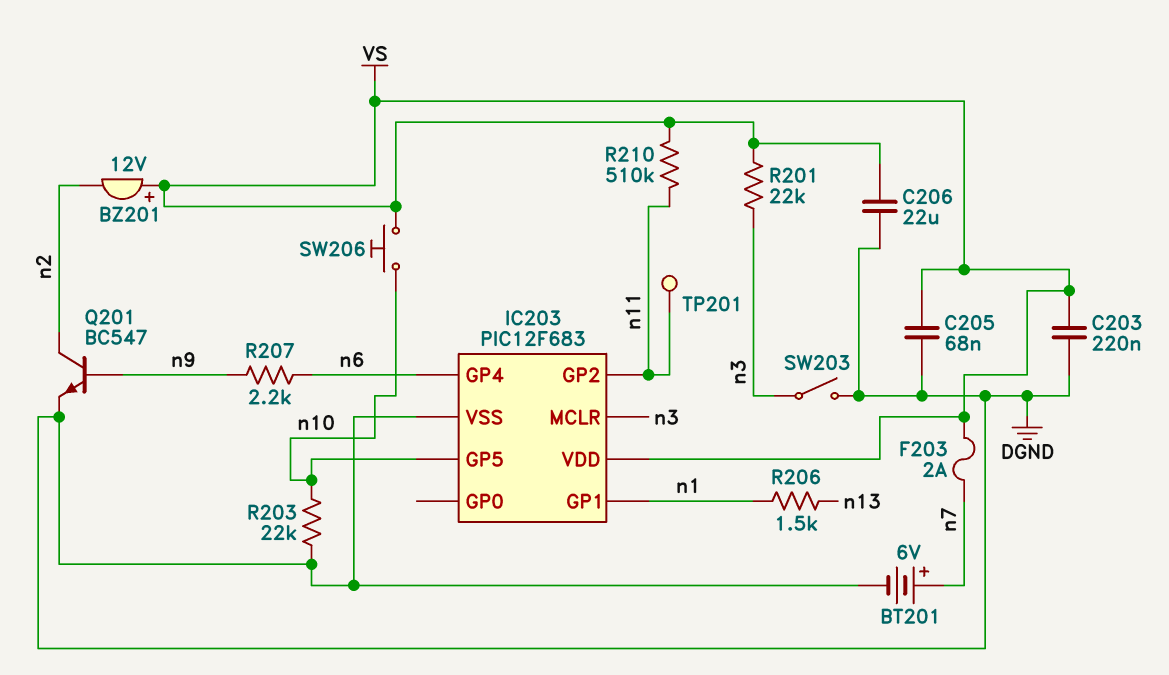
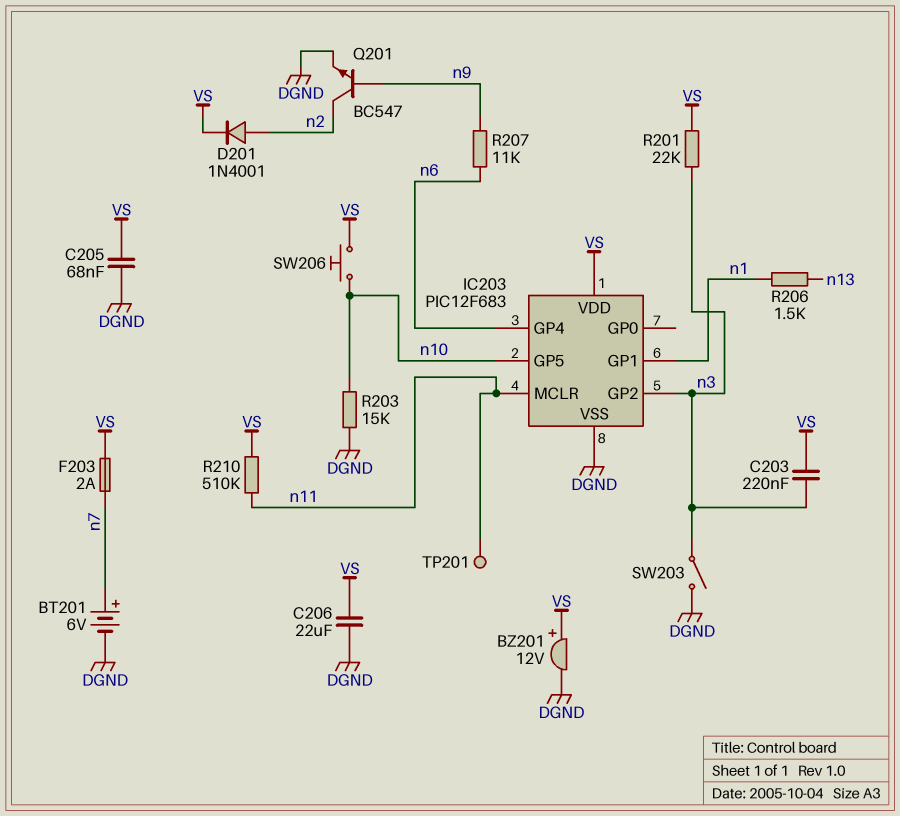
BZ201: buzzer 12V (plus VS, minus n2) -> buzzer 12V (plus VS, minus DGND)
C203: 220nF (DGND, VS) -> 220nF (VS, n3)
D201: none -> diode 1N4001 (A n2, K VS)
IC203 pin GP2: n11 -> n3
IC203 pin MCLR: n3 -> n11
R203: 22k (DGND, n10) -> 15k (DGND, n10)
R207: 2.2k (n6, n9) -> 11k (n6, n9)

